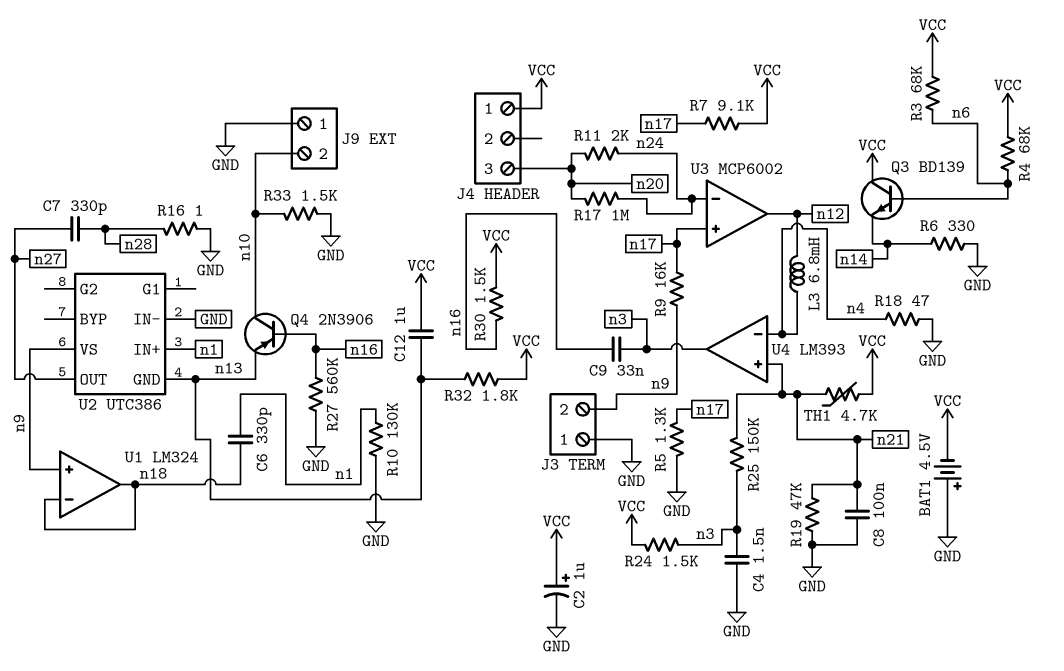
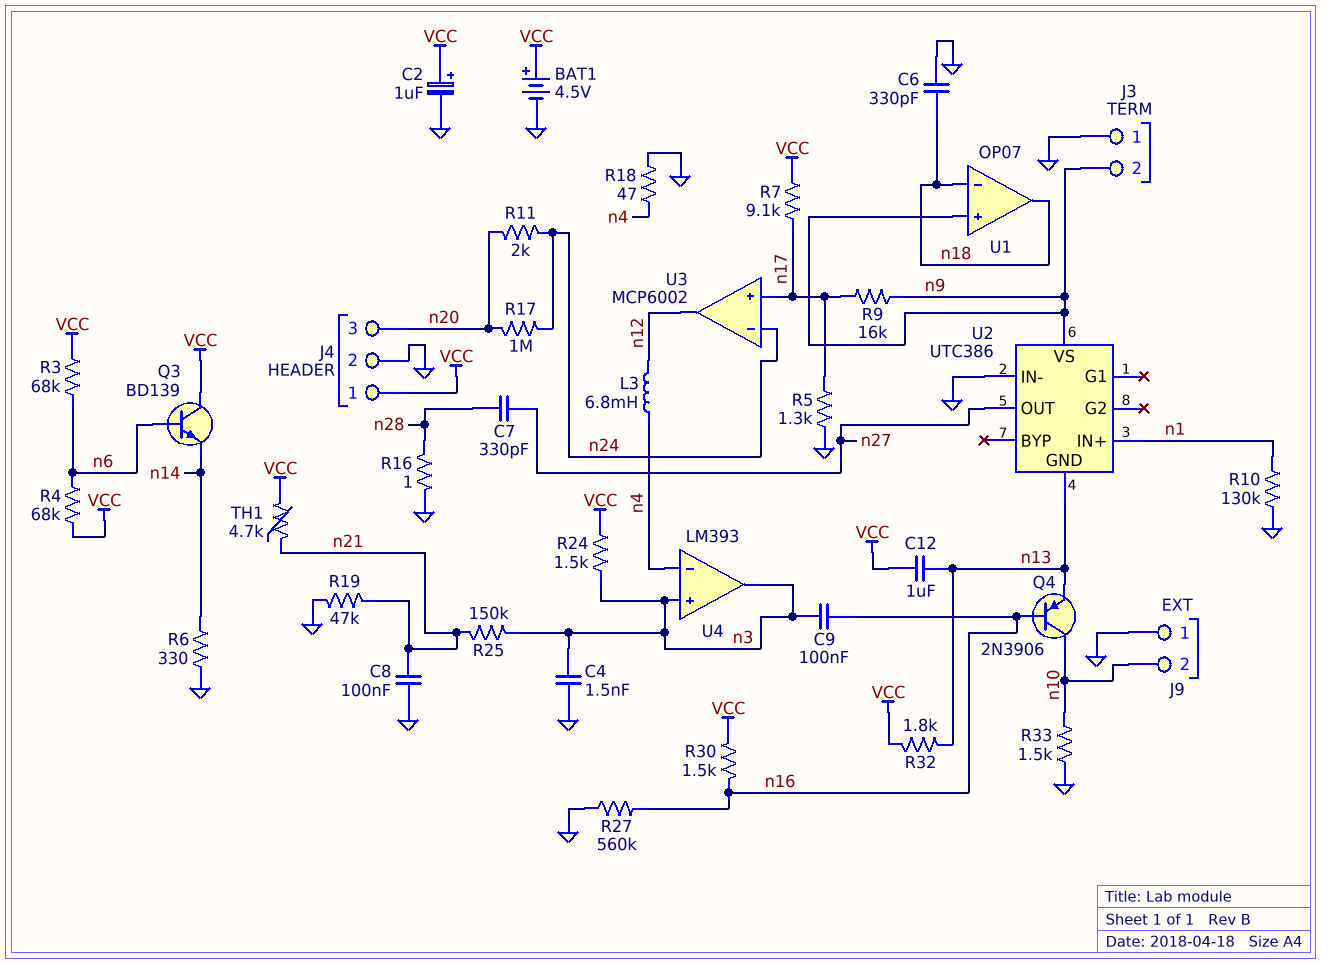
BAT1: 4.5V (plus GND, minus VCC) -> 4.5V (plus VCC, minus GND)
C6: 330pF (n1, n18) -> 330pF (GND, n18)
C9: 33nF (n3, n16) -> 100nF (n3, n16)
J4 pin 2: none -> GND
U1: LM324 -> OP07
U4 pin in+: n21 -> n3

